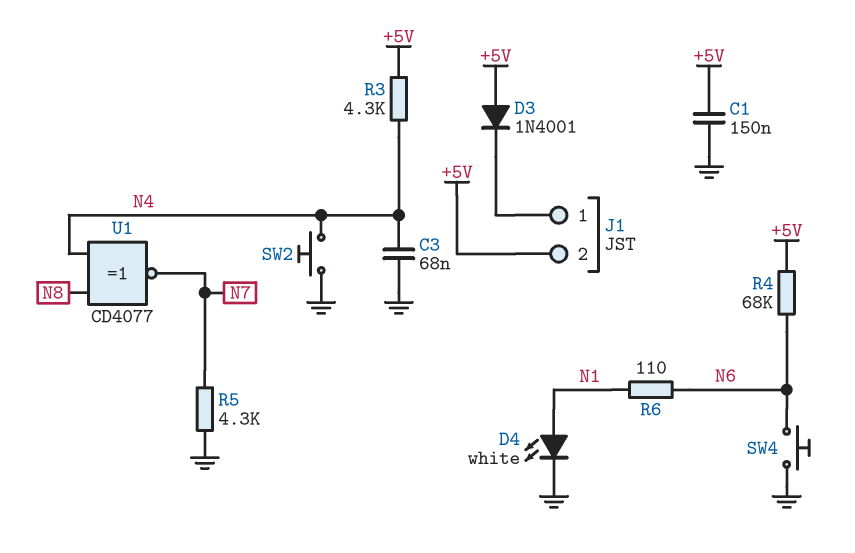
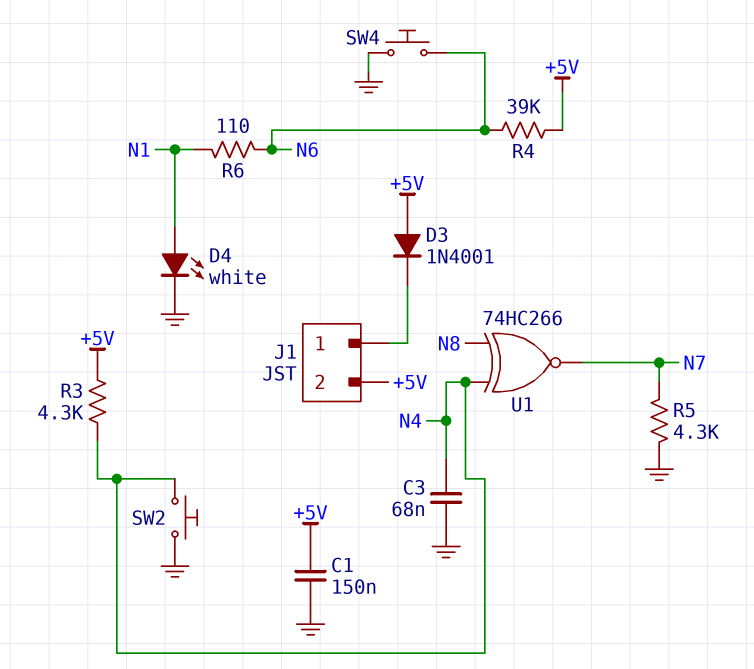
R4: 68k (+5V, N6) -> 39k (+5V, N6)
U1: XNOR CD4077 (in N4, in N8, out N7) -> XNOR 74HC266 (in N4, in N8, out N7)

